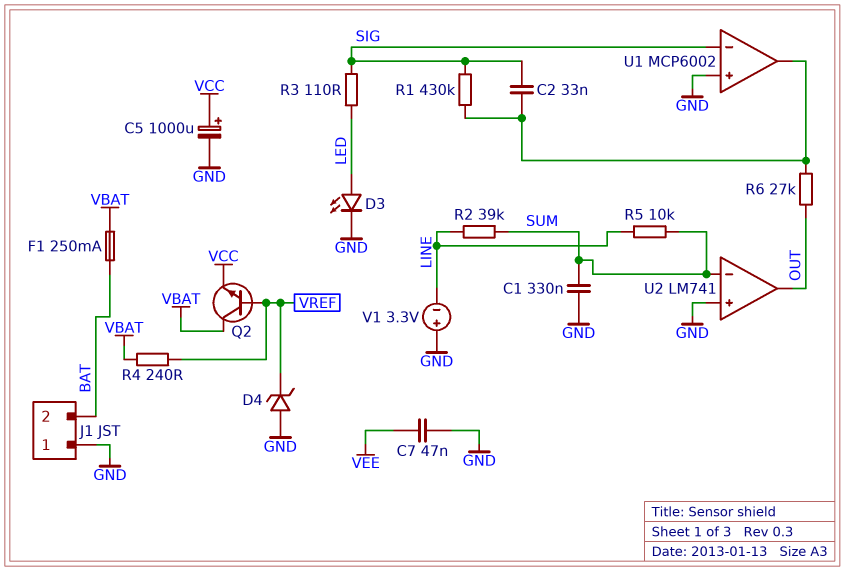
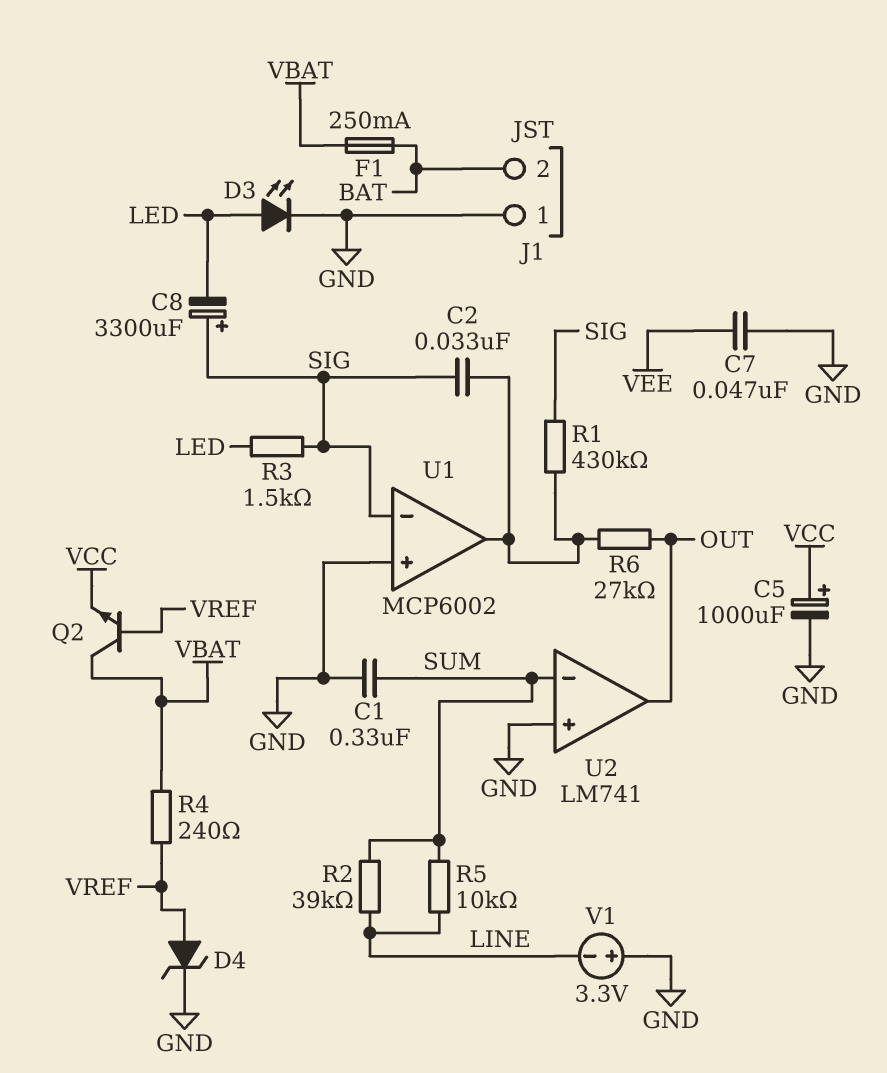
C8: none -> 3300uF (plus SIG, minus LED)
D4: zener (A GND, K VREF) -> zener (A VREF, K GND)
R3: 110 (LED, SIG) -> 1.5k (LED, SIG)

